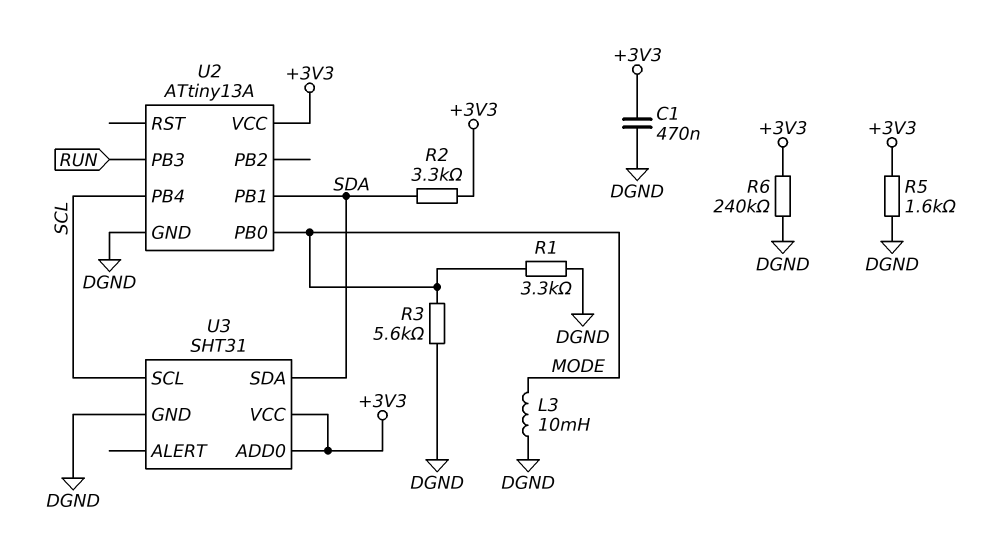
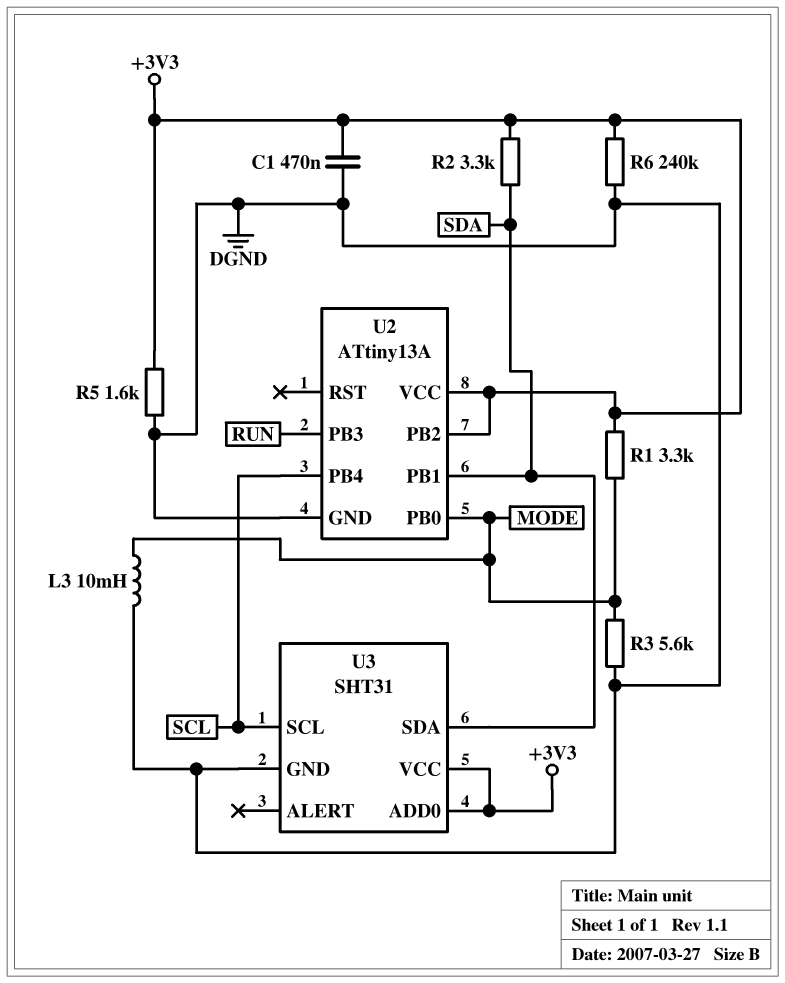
R1: 3.3k (DGND, MODE) -> 3.3k (+3V3, MODE)
U2 pin PB2: none -> +3V3

